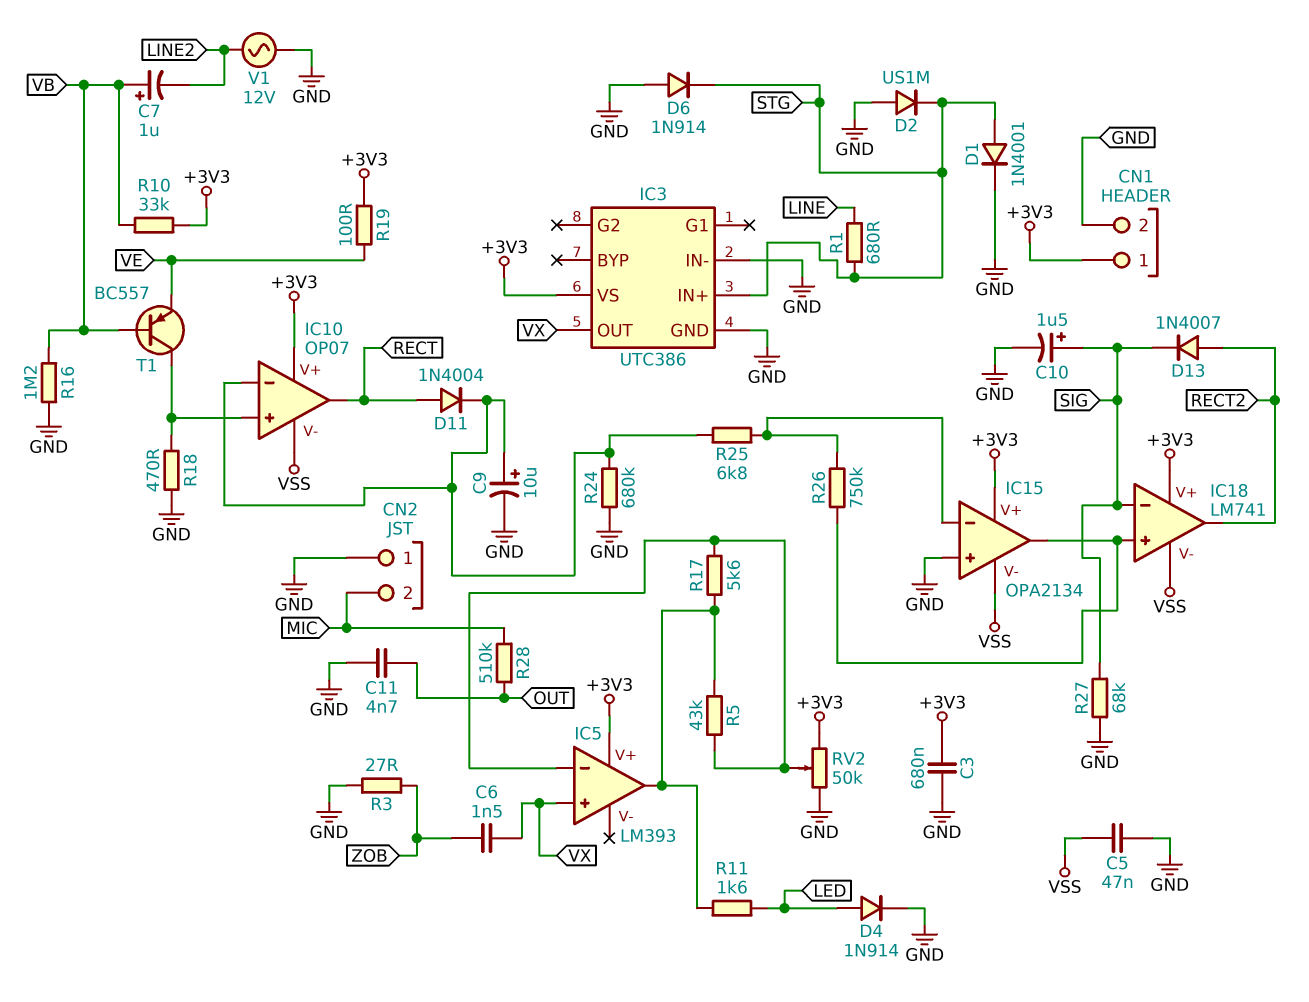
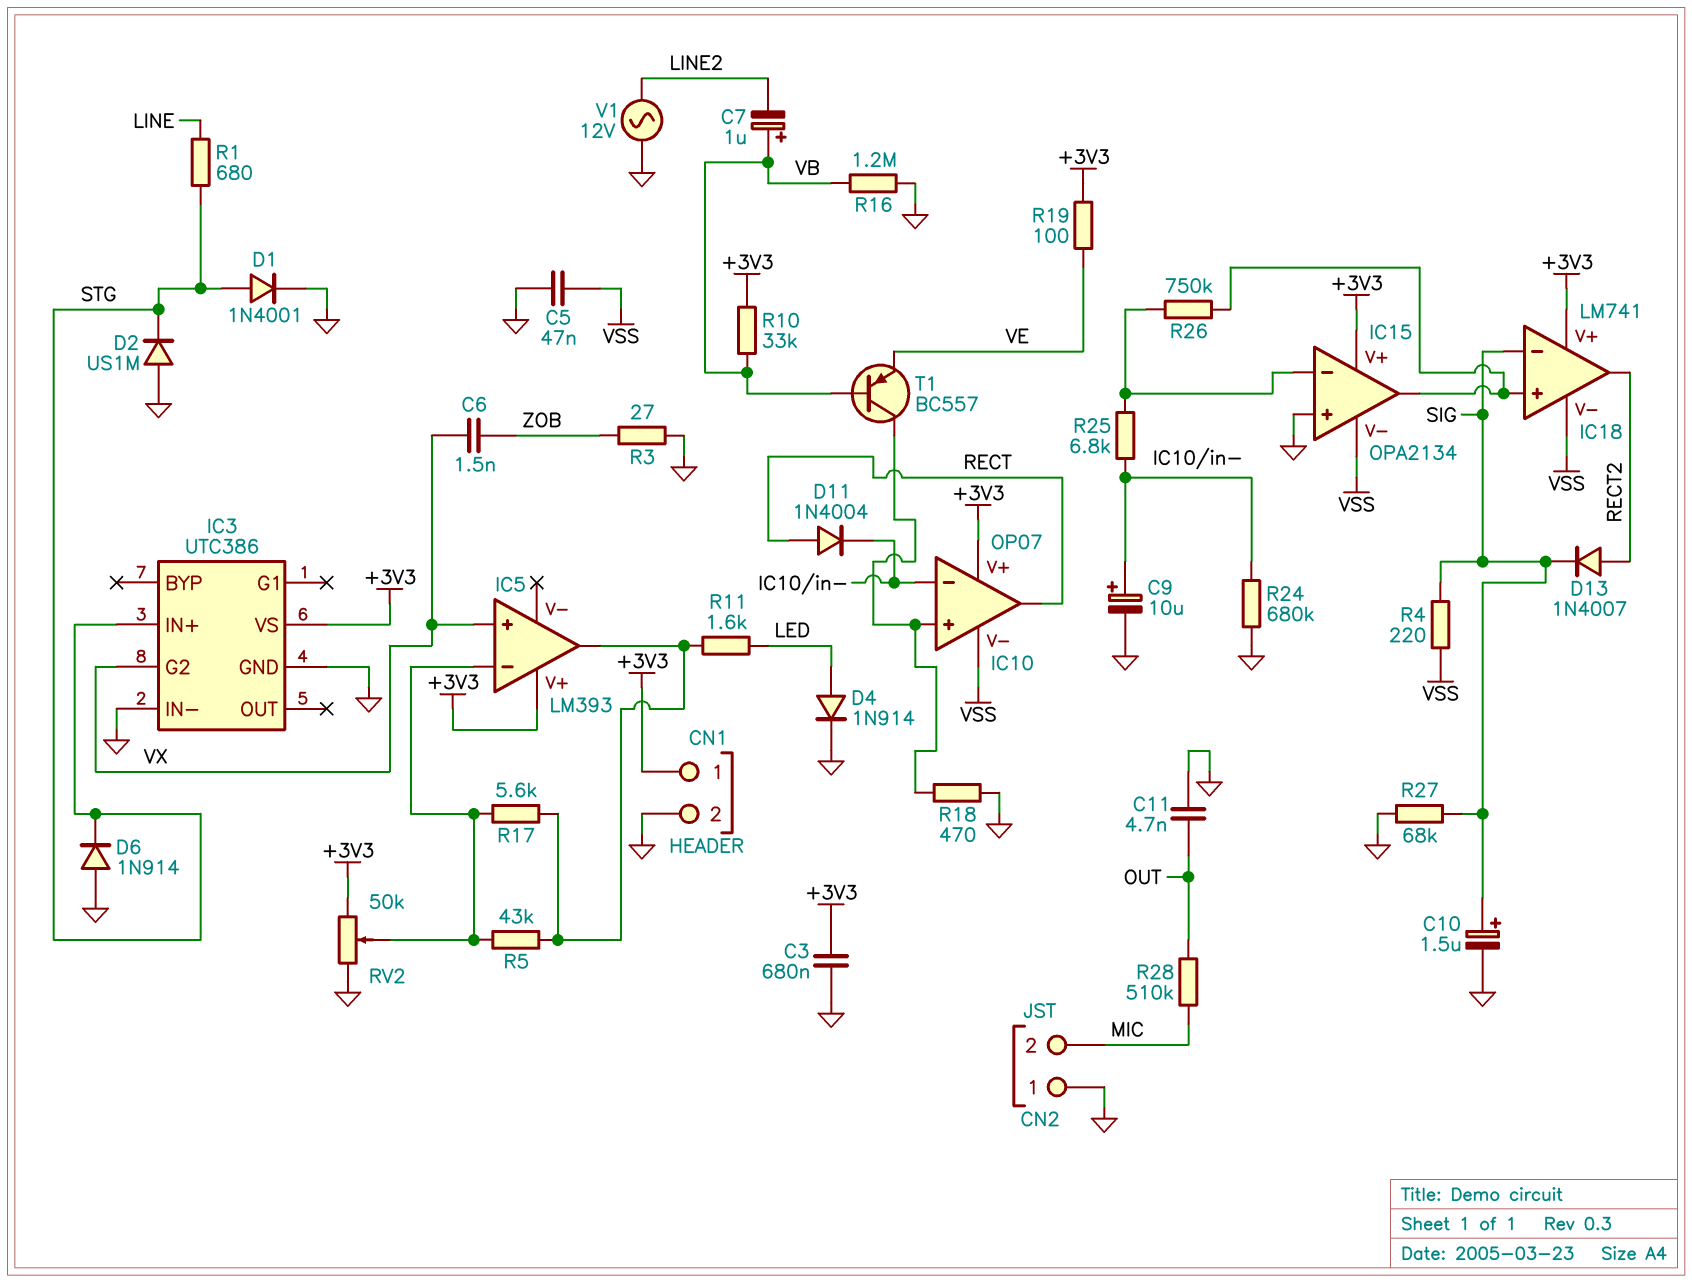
IC3 pin G2: none -> VX
IC3 pin OUT: VX -> none
R4: none -> 220 (SIG, VSS)

